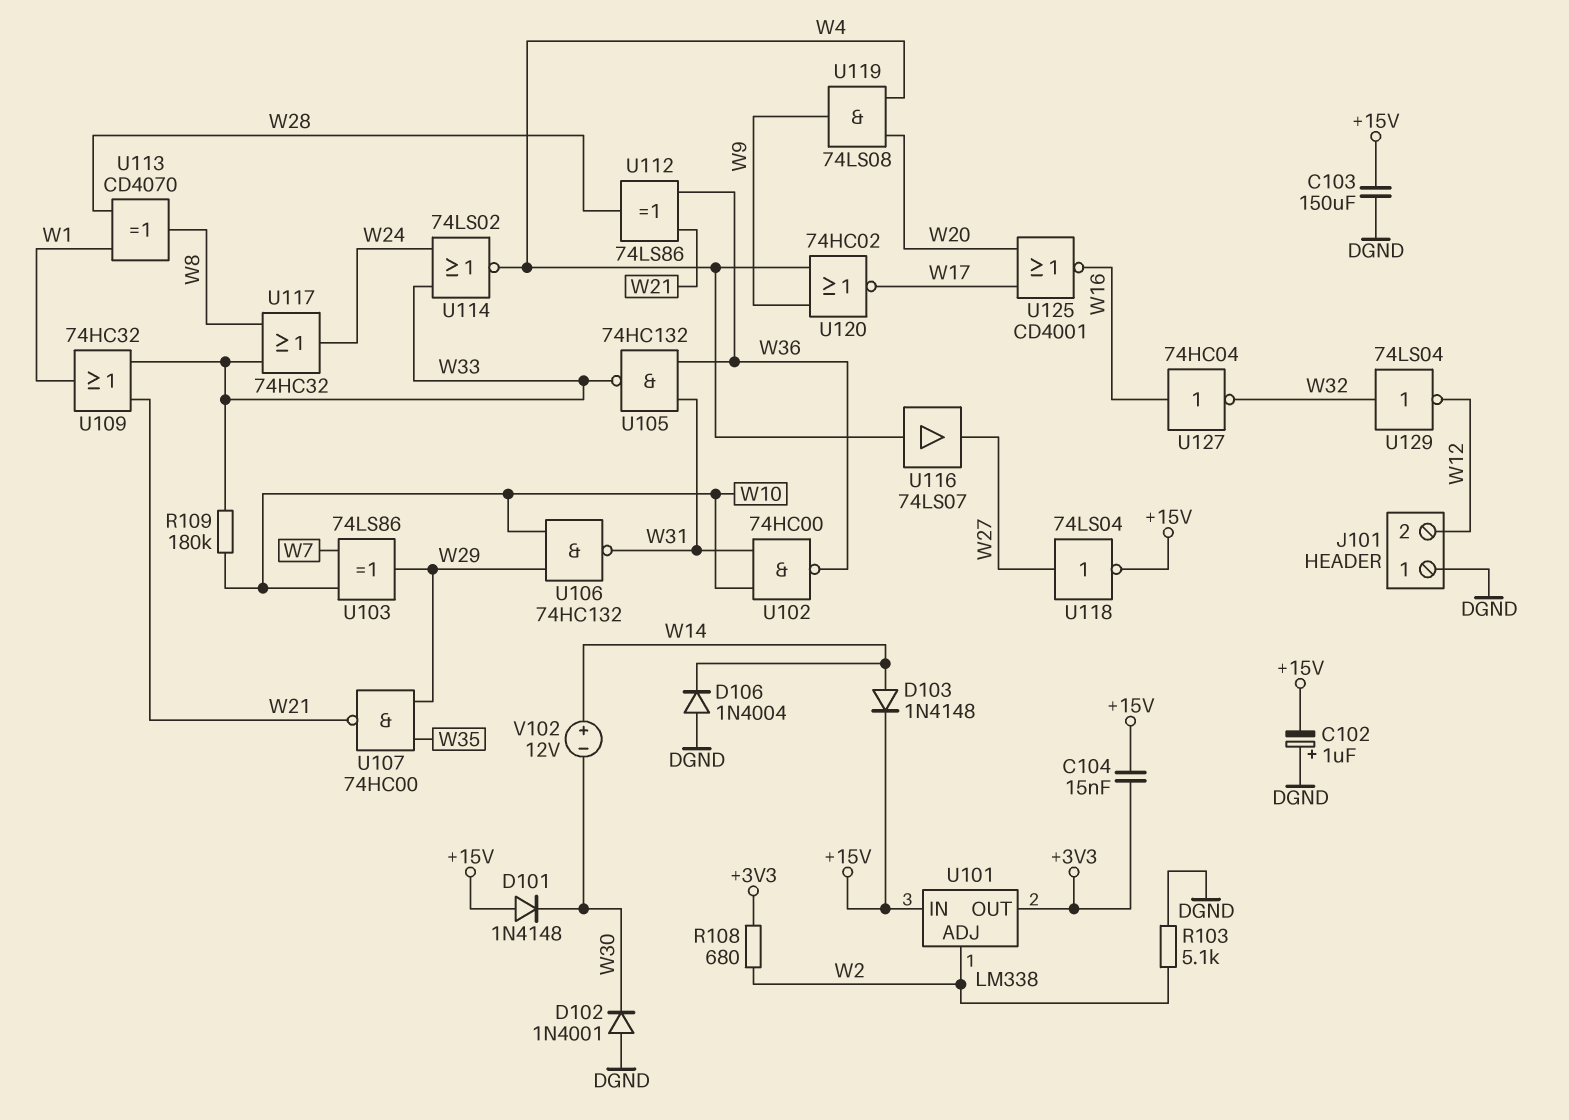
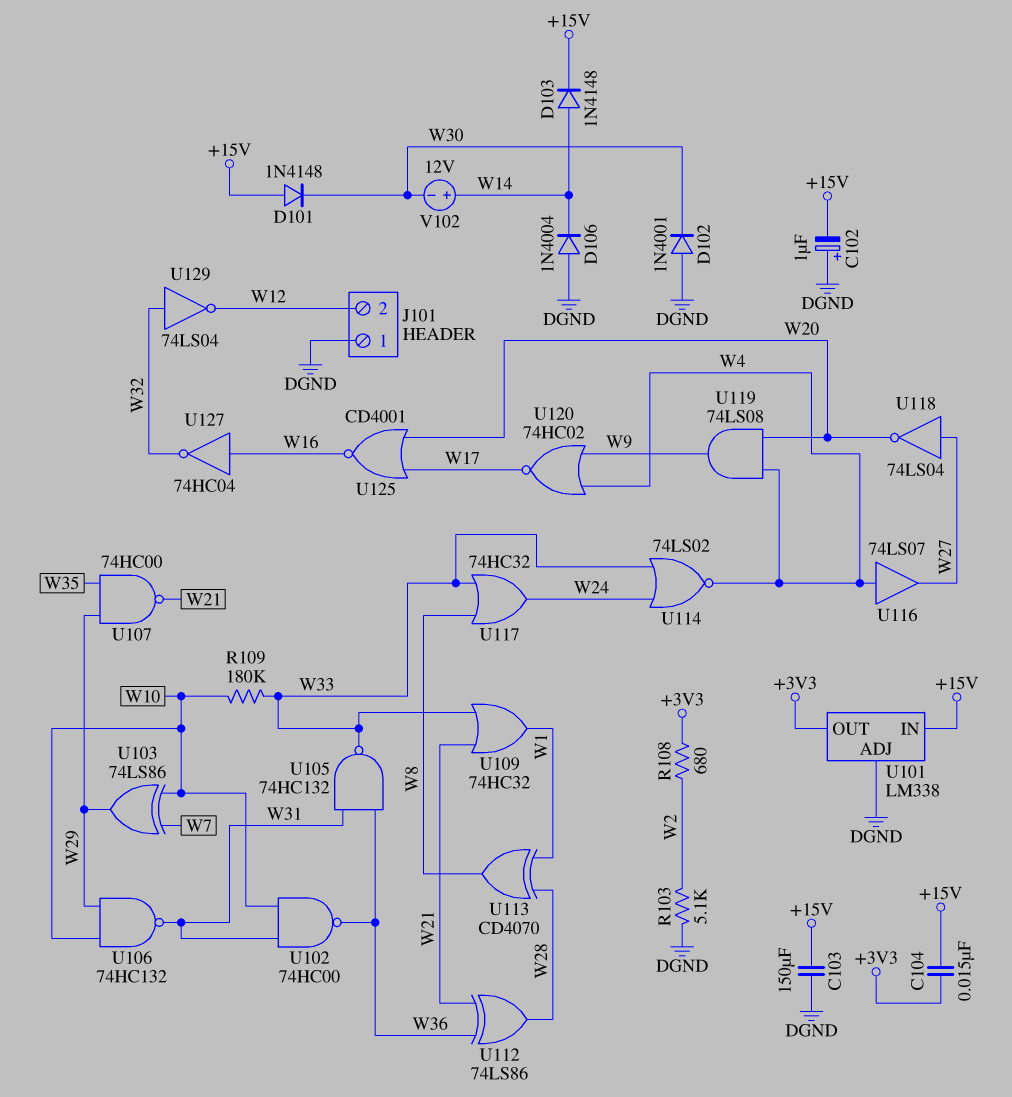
U101 pin ADJ: W2 -> DGND
U118: NOT 74LS04 (in W27, out +15V) -> NOT 74LS04 (in W27, out W20)

